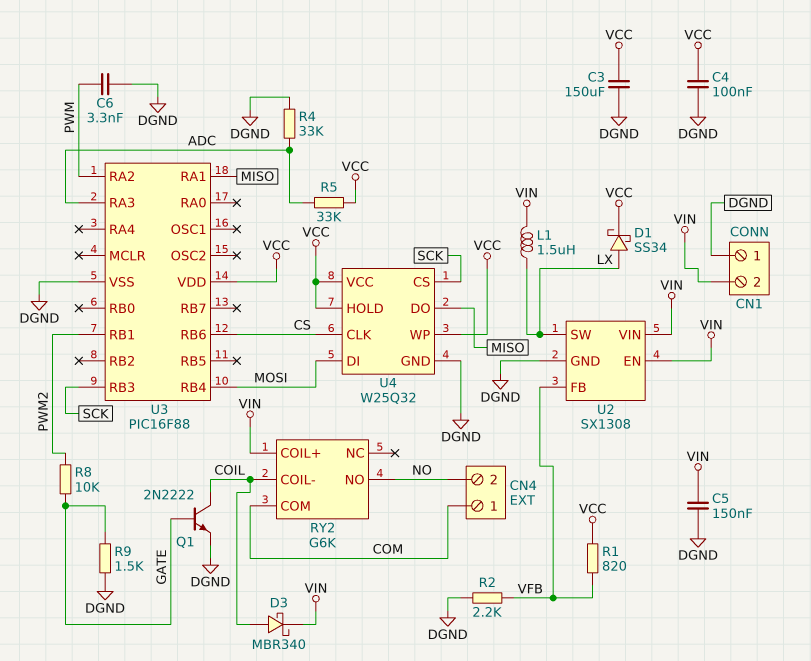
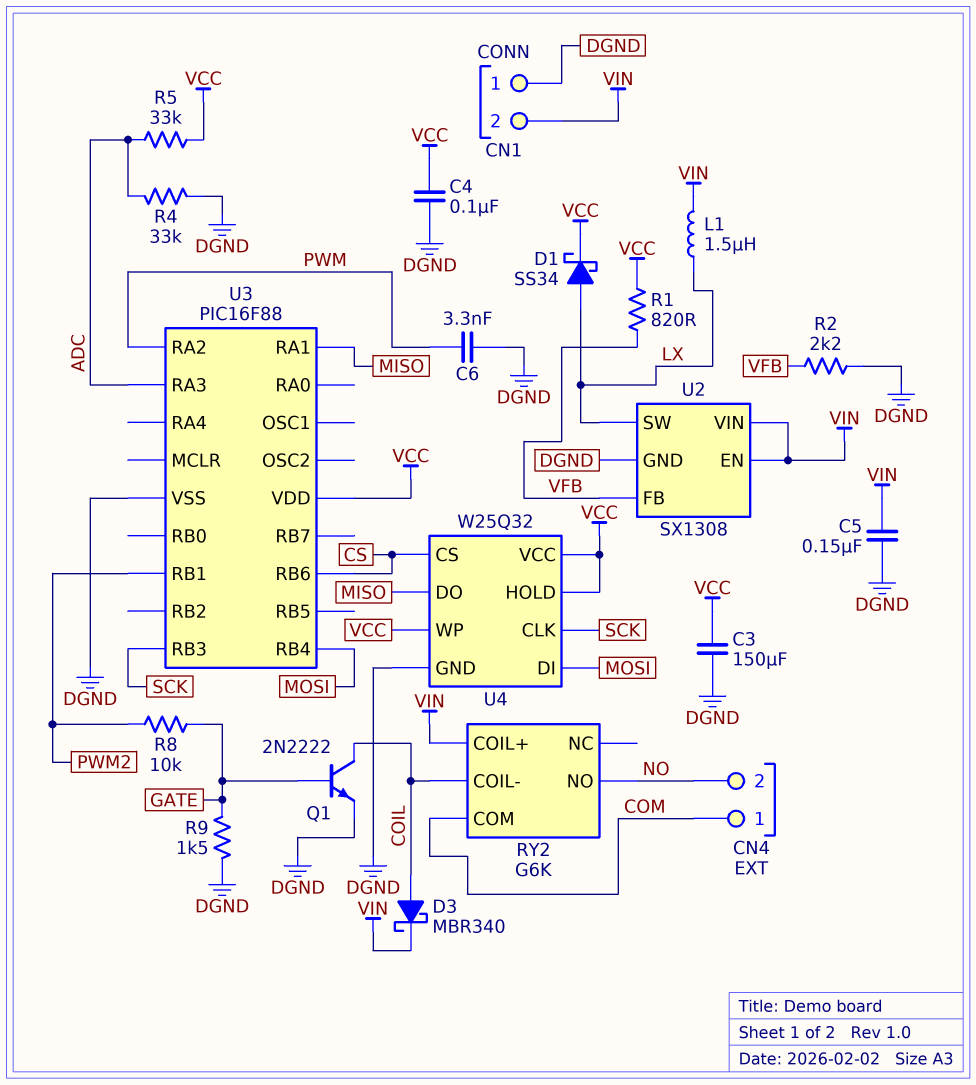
U4 pin CLK: CS -> SCK
U4 pin CS: SCK -> CS

